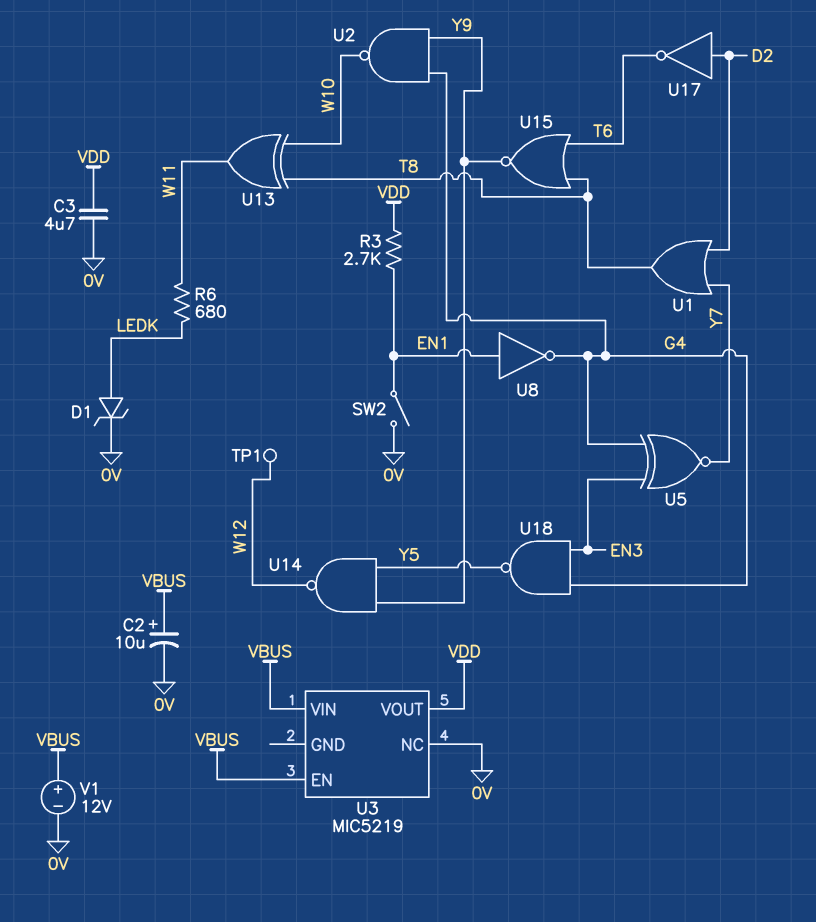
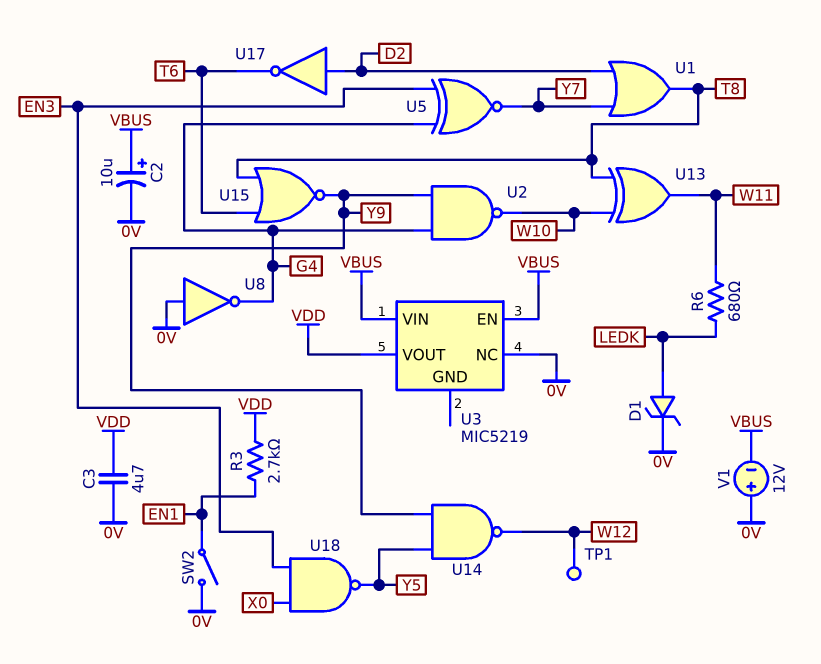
U8: NOT (in EN1, out G4) -> NOT (in 0V, out G4)
U18: NAND (in EN3, in G4, out Y5) -> NAND (in EN3, in X0, out Y5)
V1: 12V (plus VBUS, minus 0V) -> 12V (plus 0V, minus VBUS)

